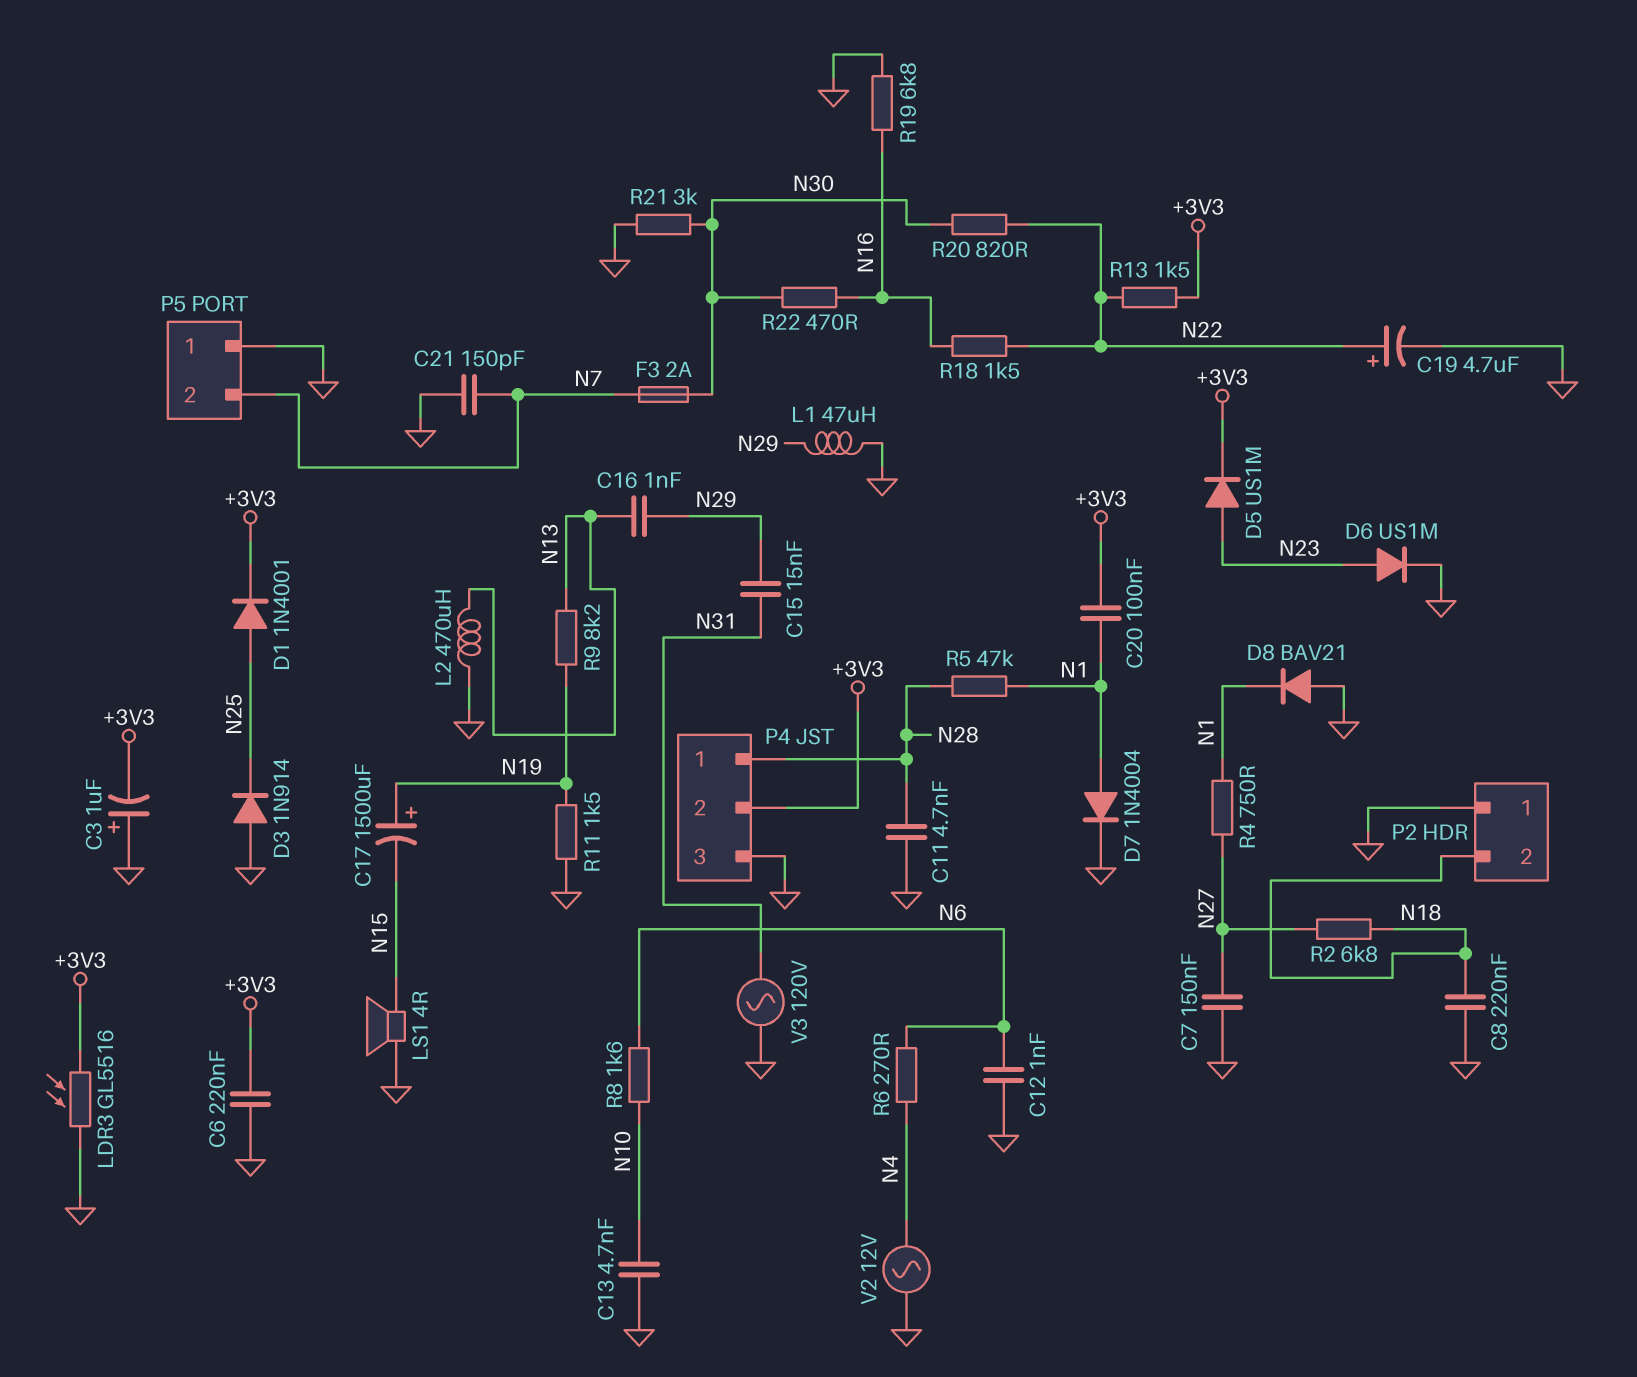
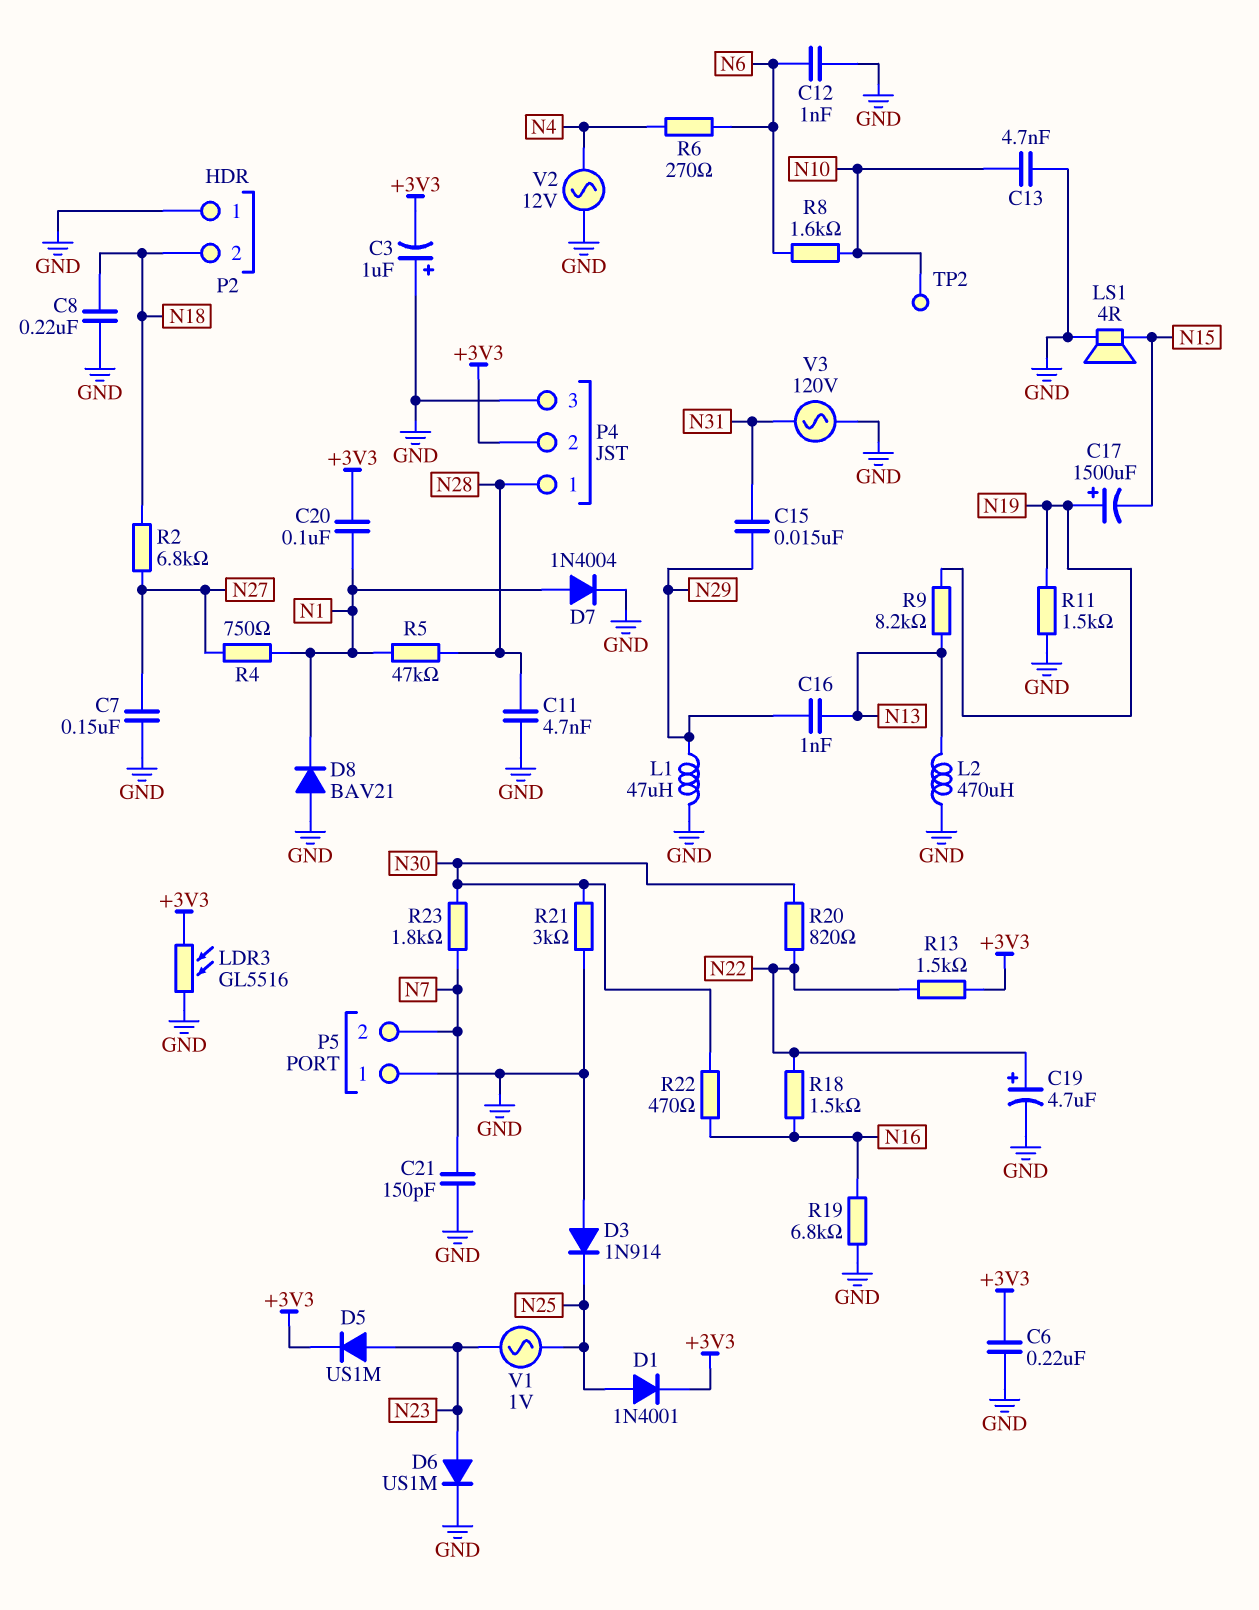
F3: 2A (N7, N30) -> none
R23: none -> 1.8k (N7, N30)
TP2: none -> test point (N10)
V1: none -> AC 1V (N23, N25)

